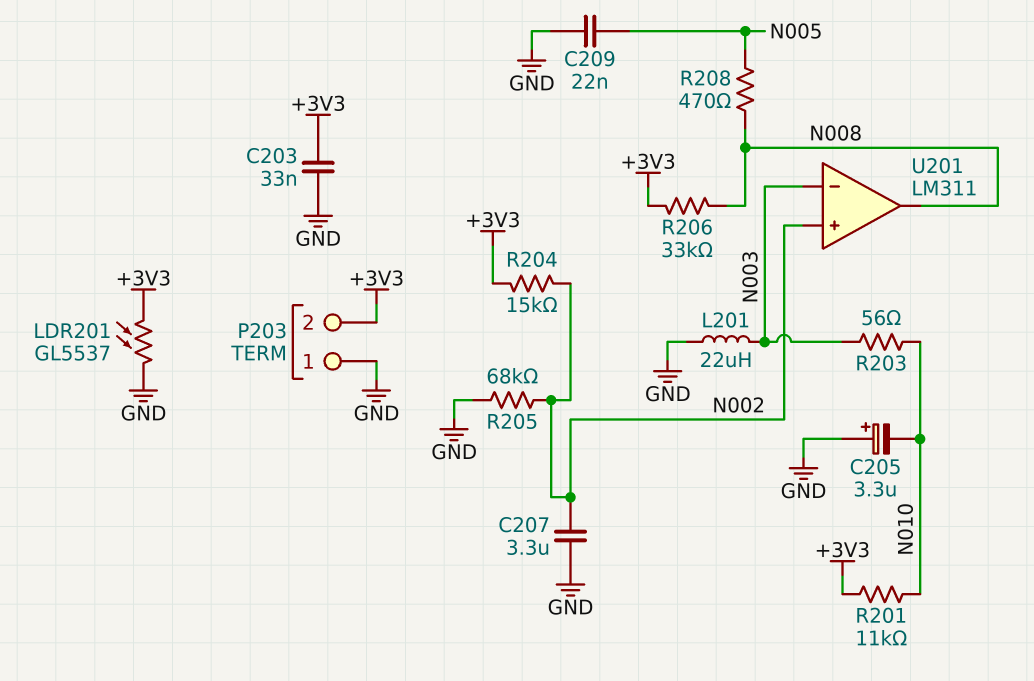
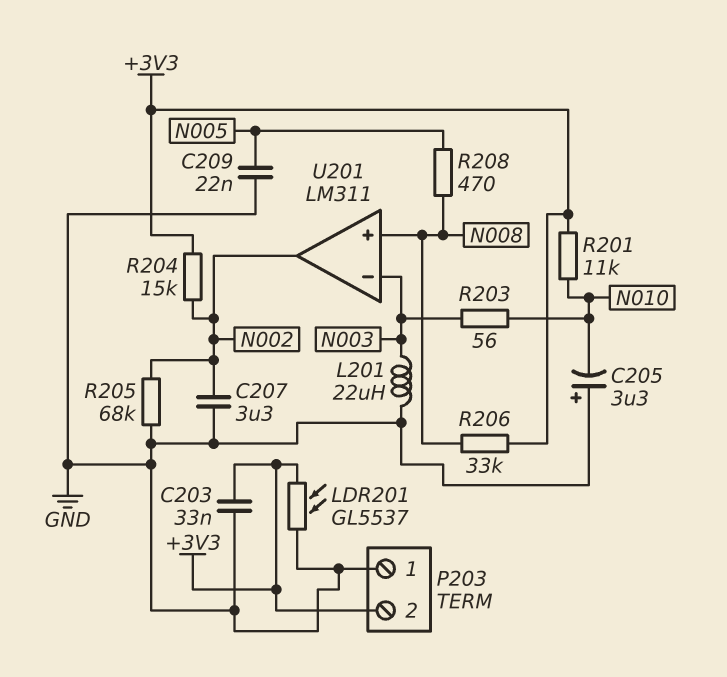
U201 pin in+: N002 -> N008
U201 pin out: N008 -> N002

